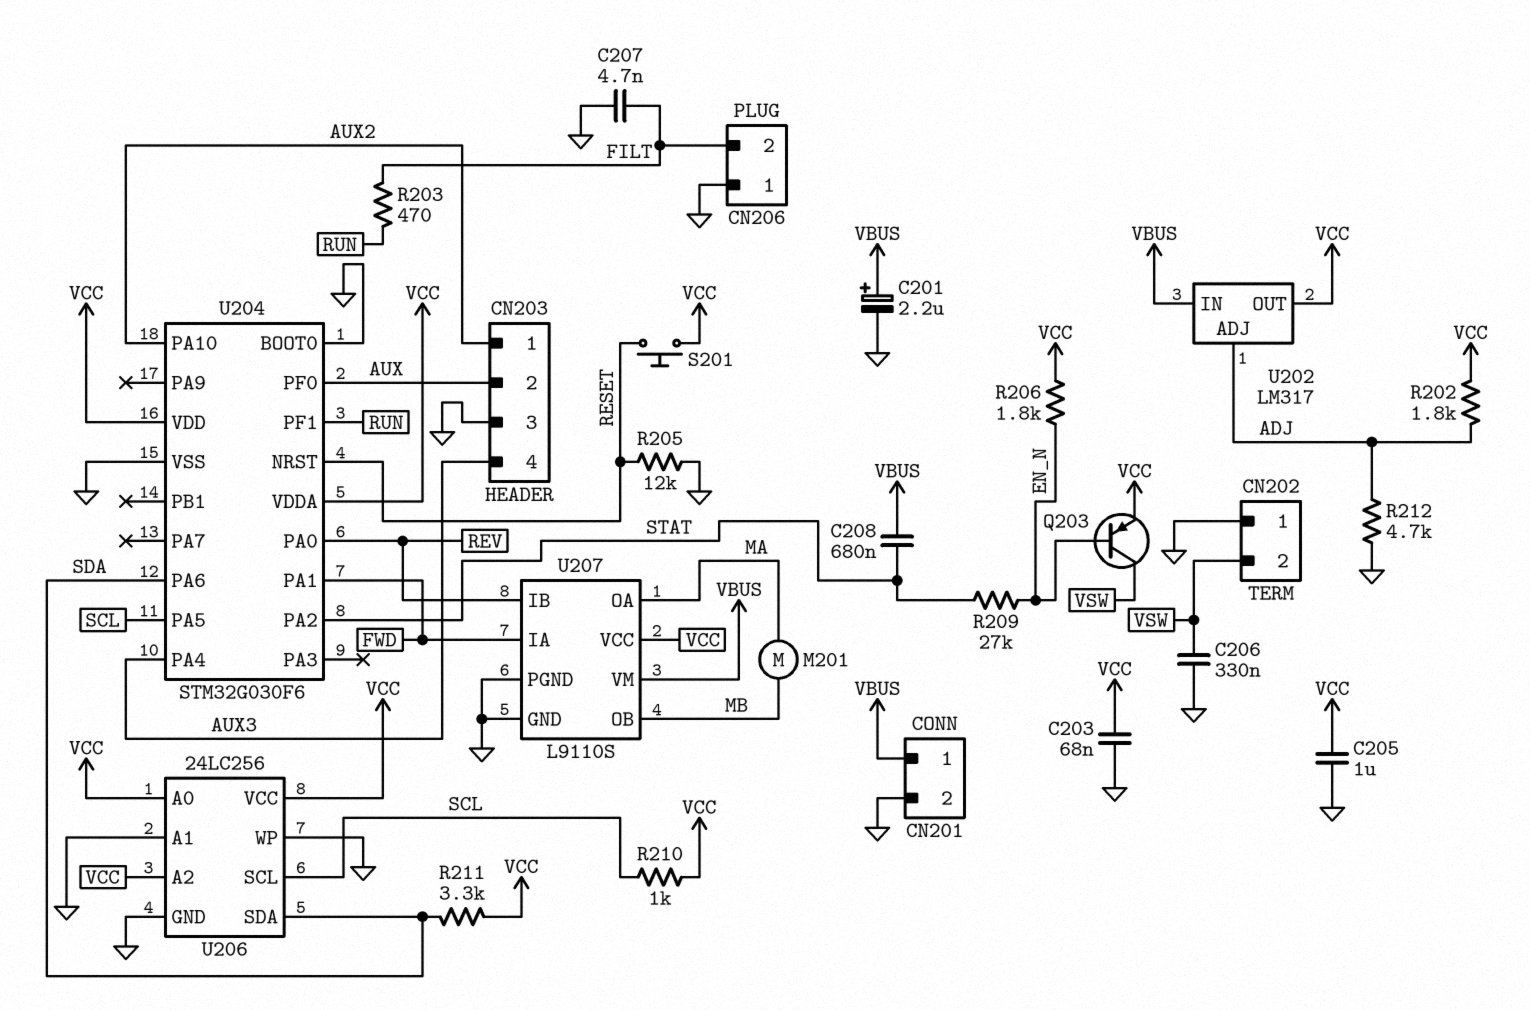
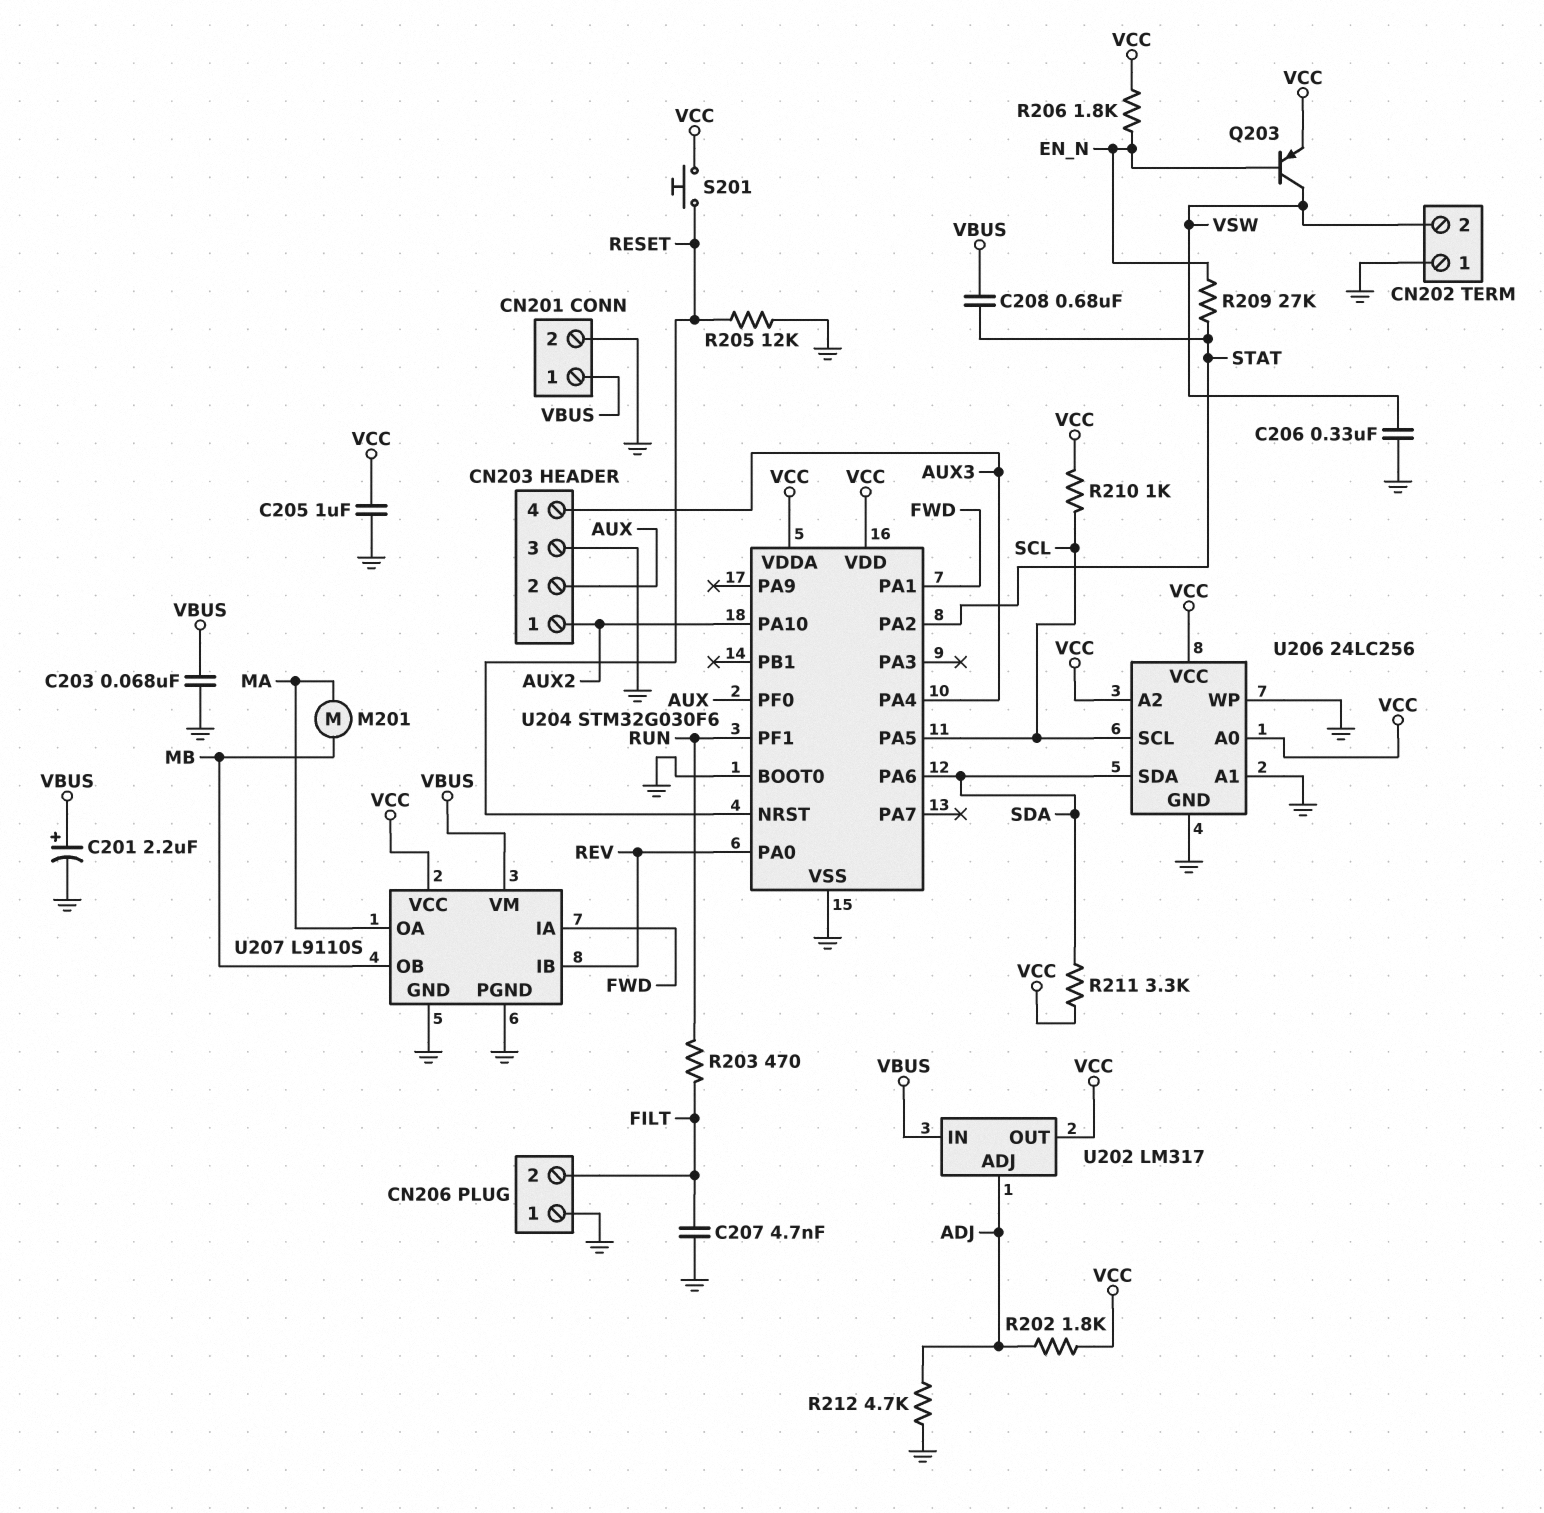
C203: 68nF (GND, VCC) -> 68nF (GND, VBUS)

